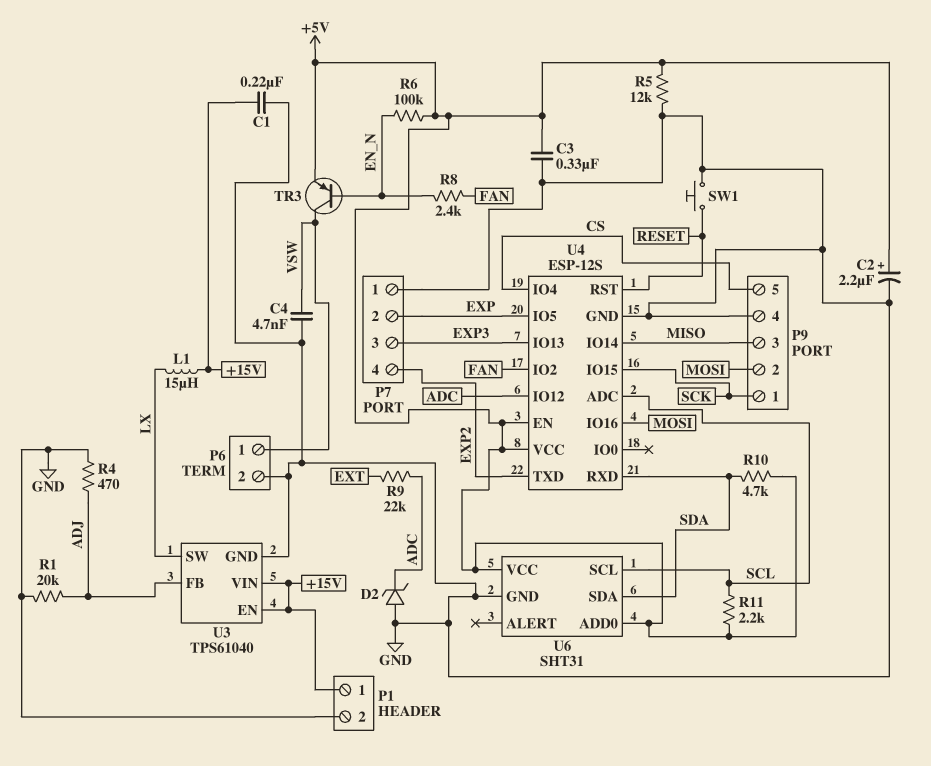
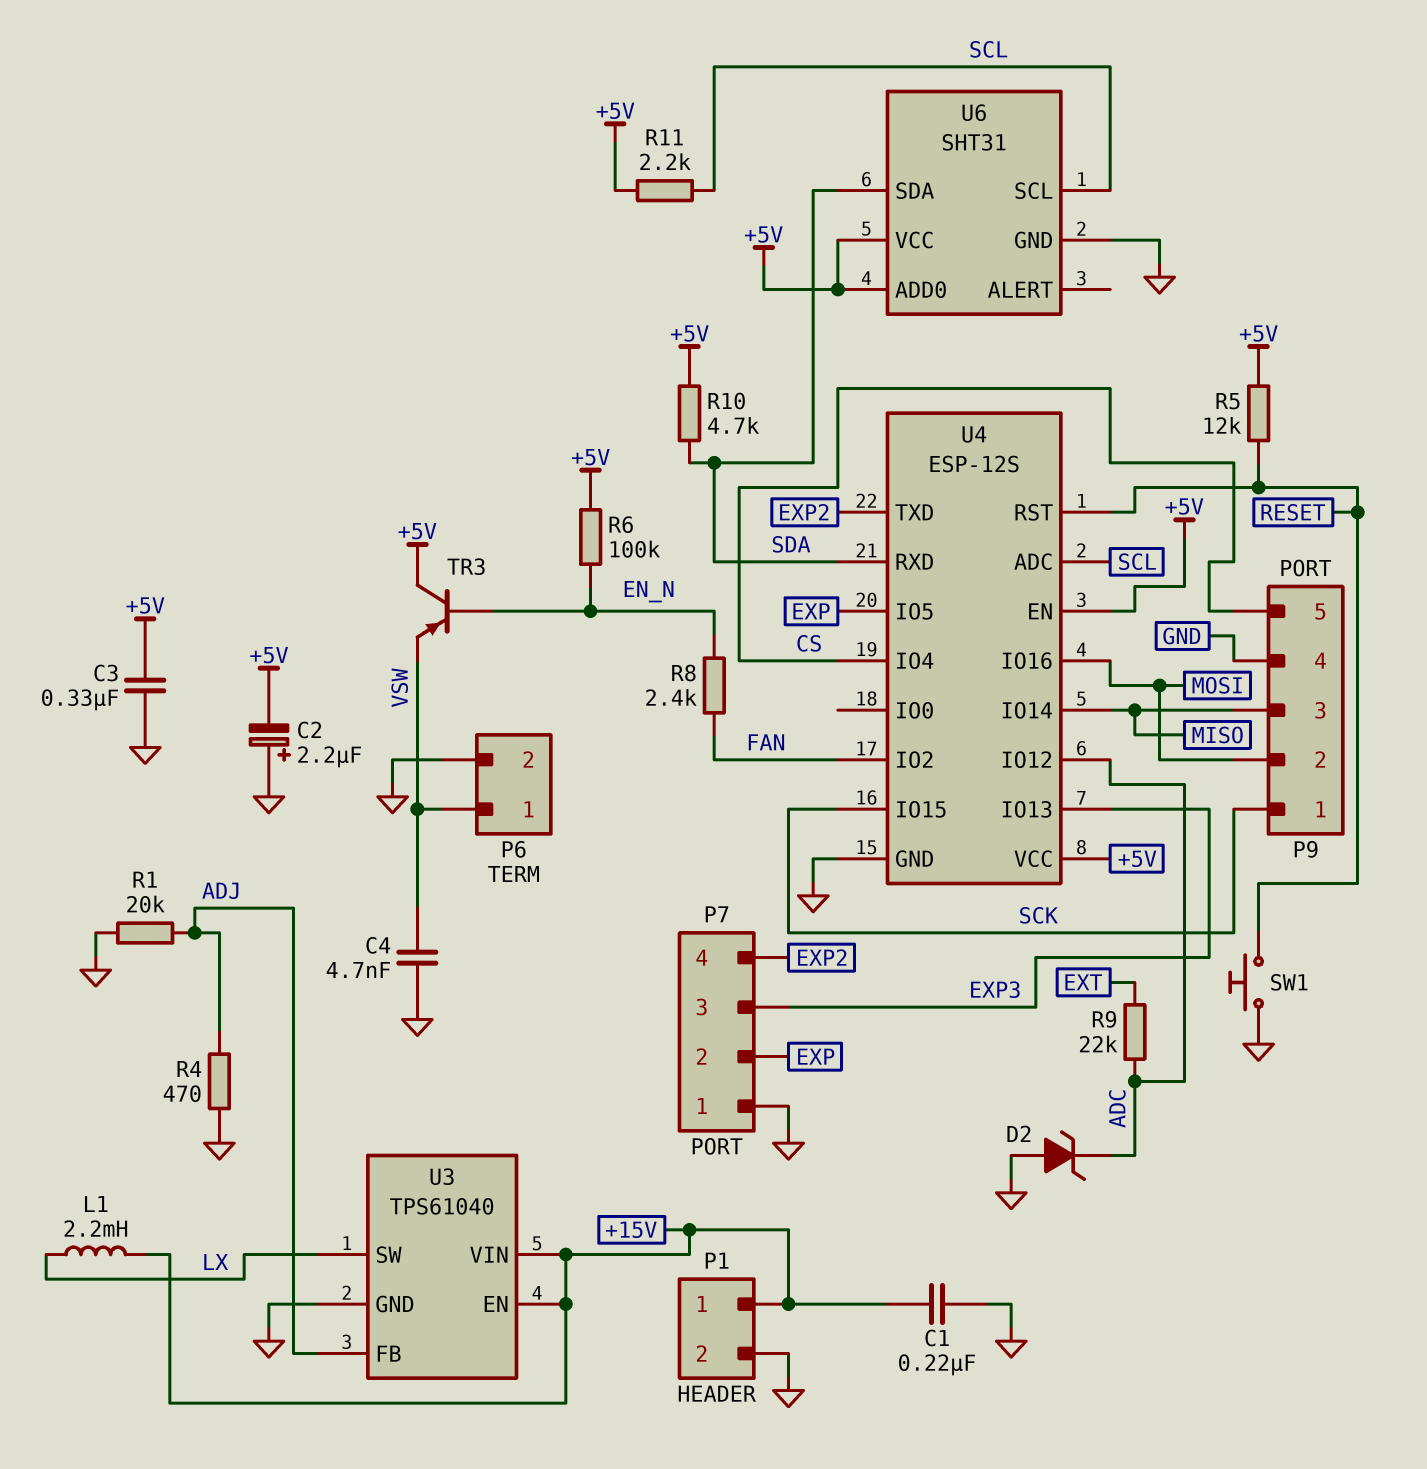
C2: 2.2uF (plus +5V, minus GND) -> 2.2uF (plus GND, minus +5V)
L1: 15uH (+15V, LX) -> 2.2mH (+15V, LX)
R5: 12k (+5V, GND) -> 12k (+5V, RESET)
TR3: PNP (B EN_N, C VSW, E +5V) -> PNP (B EN_N, C +5V, E VSW)

